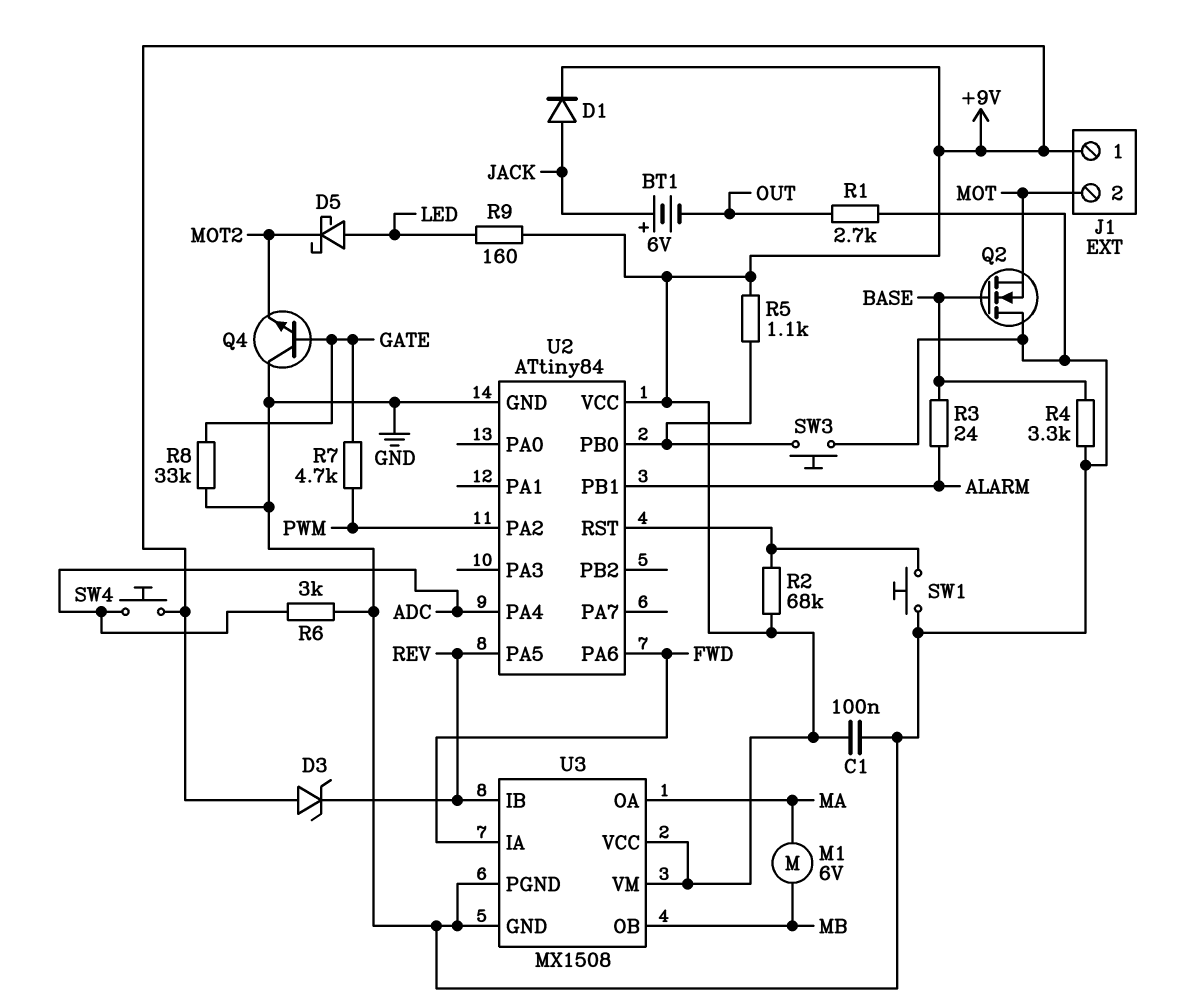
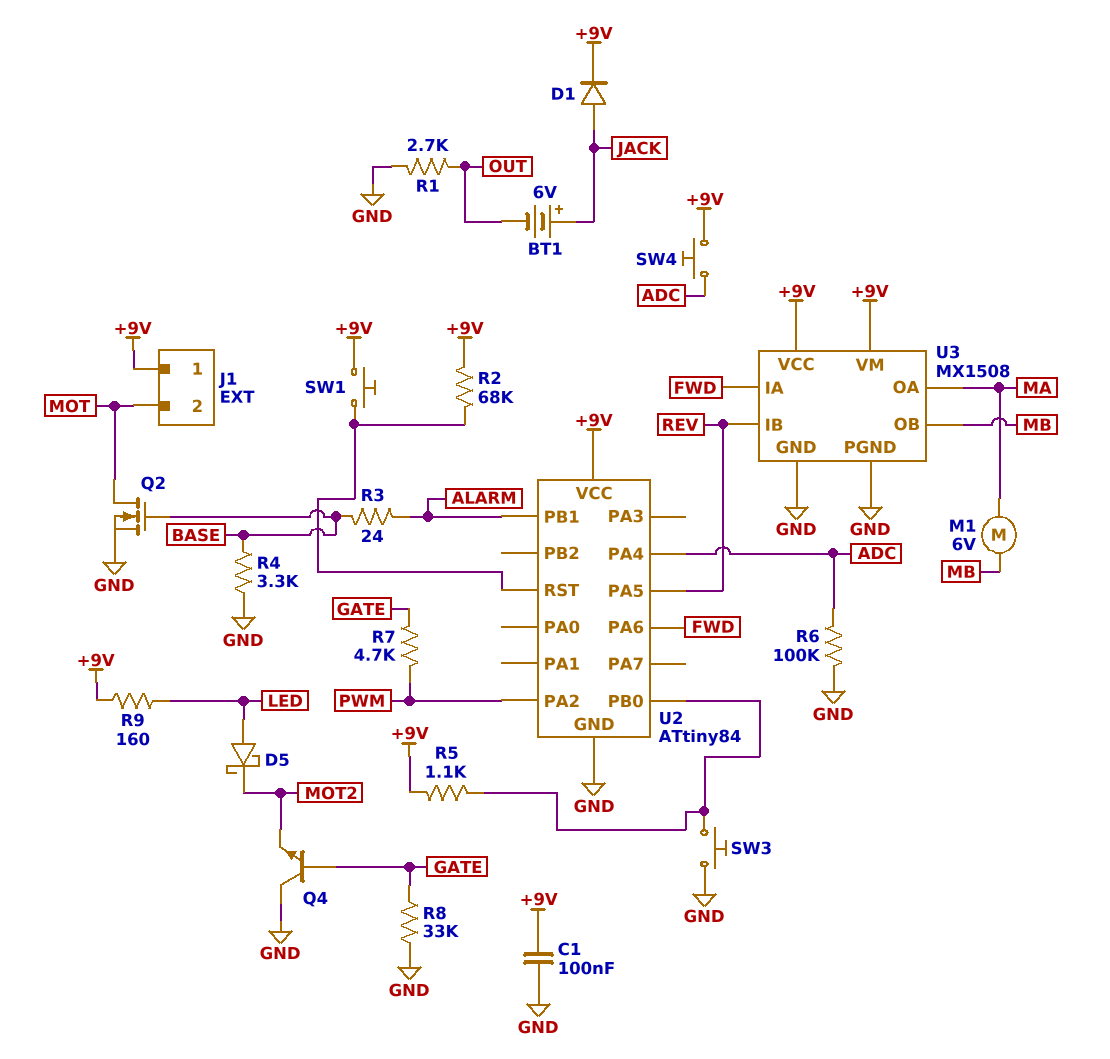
D3: zener (A +9V, K REV) -> none
Q2: NMOS (G BASE, D GND, S MOT) -> NMOS (G BASE, D MOT, S GND)
R6: 3k (ADC, GND) -> 100k (ADC, GND)
SW1: button (GND, U2/RST) -> button (+9V, U2/RST)

